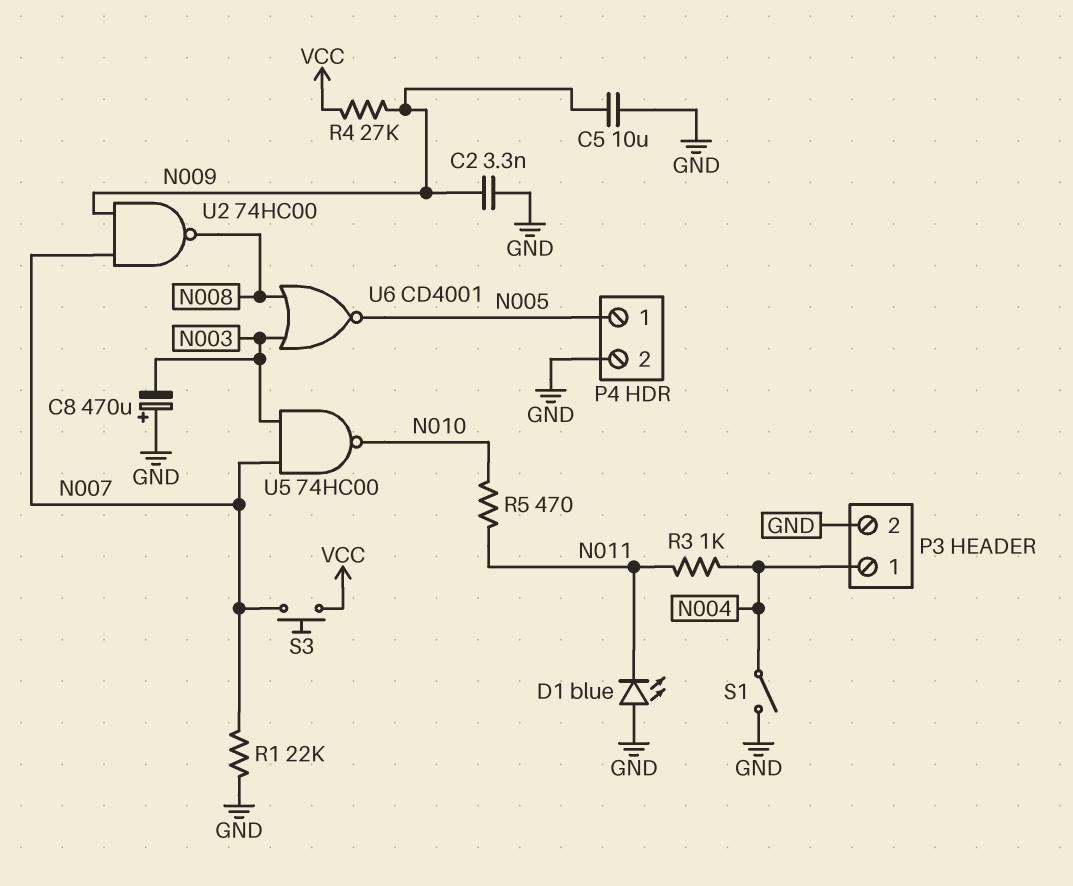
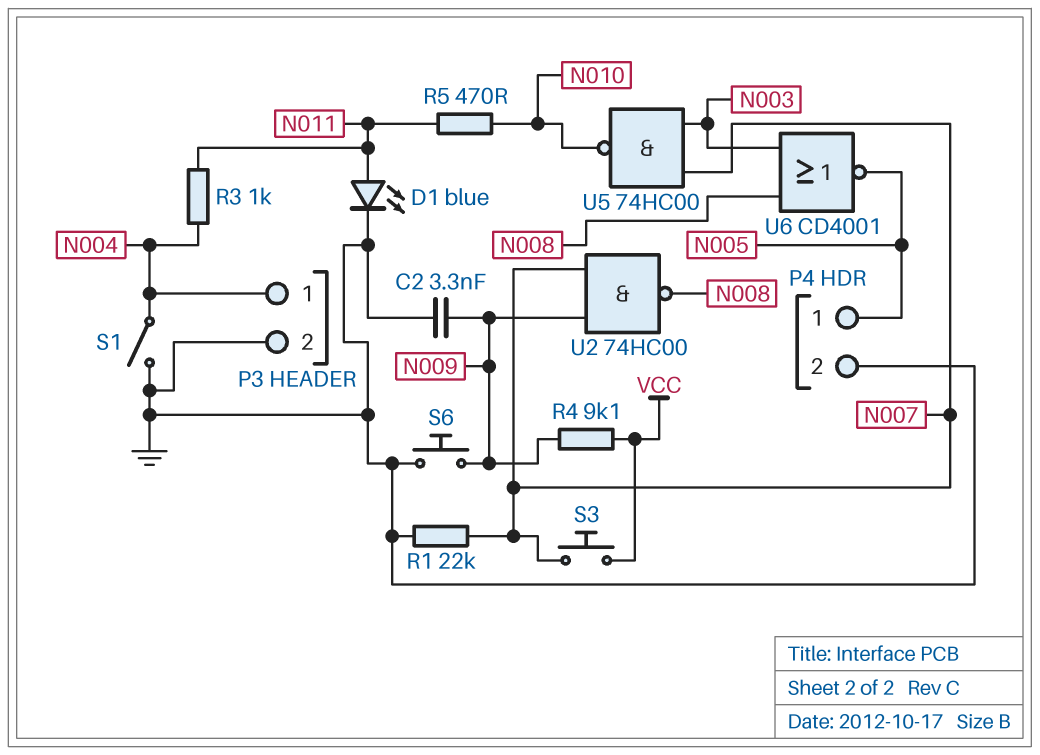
C5: 10uF (GND, N009) -> none
C8: 470uF (plus GND, minus N003) -> none
D1: LED blue (A GND, K N011) -> LED blue (A N011, K GND)
R4: 27k (N009, VCC) -> 9.1k (N009, VCC)
S6: none -> button (GND, N009)

